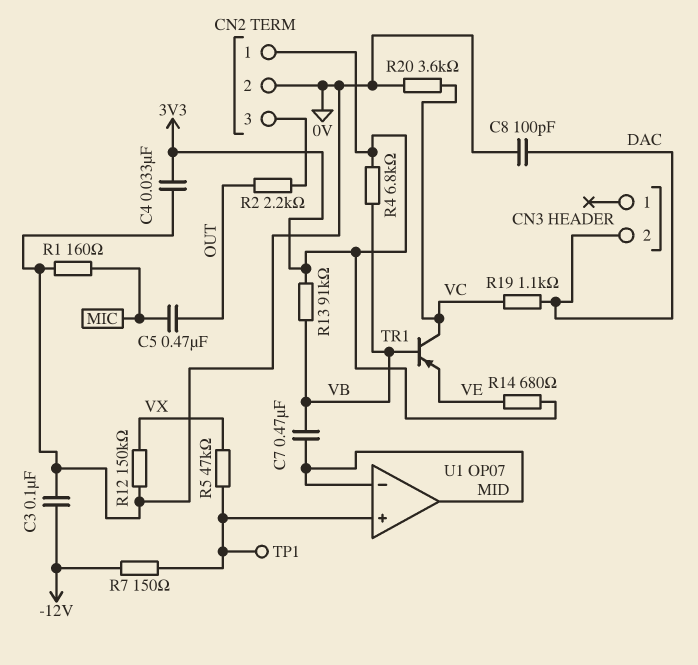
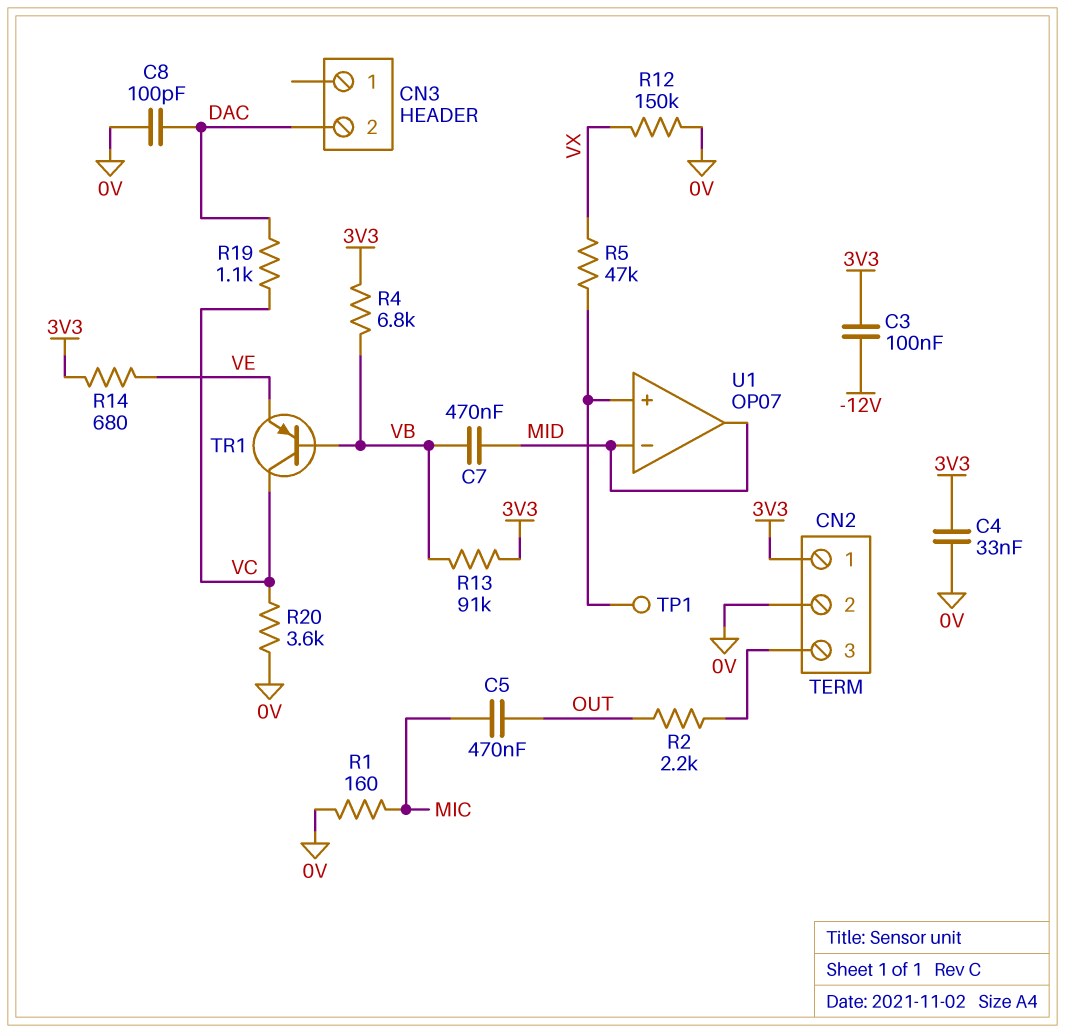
C3: 100nF (-12V, 0V) -> 100nF (-12V, 3V3)
R7: 150 (-12V, U1/in+) -> none

